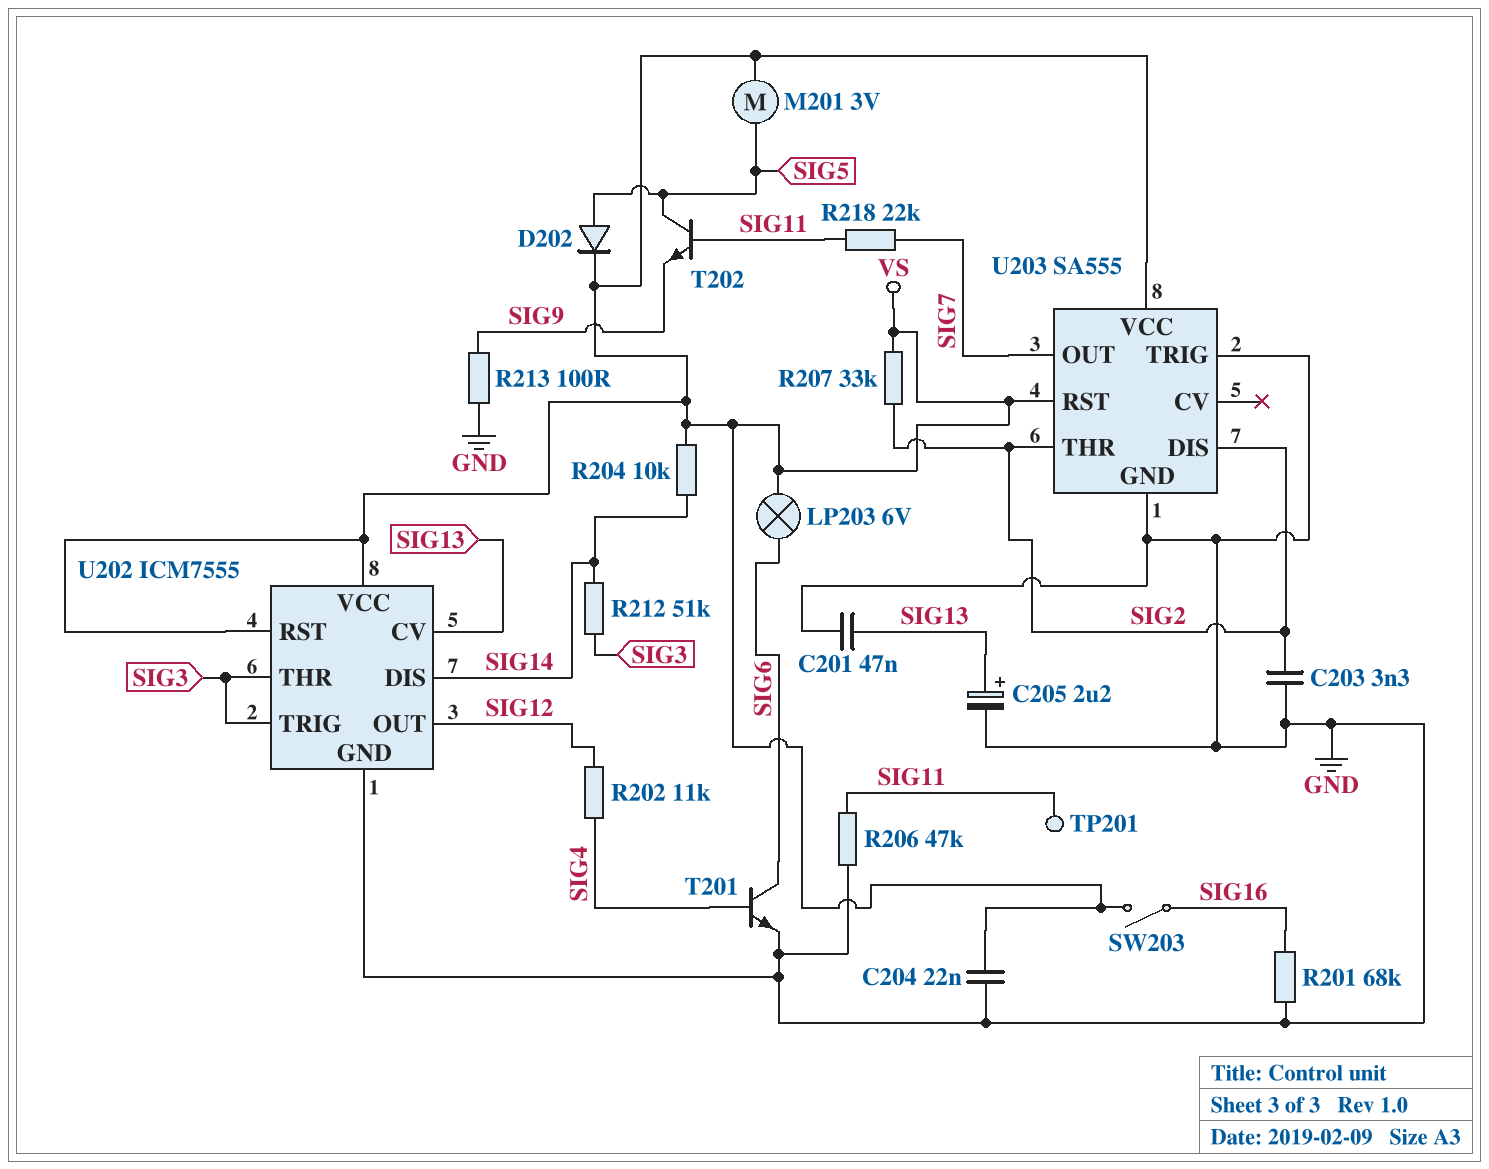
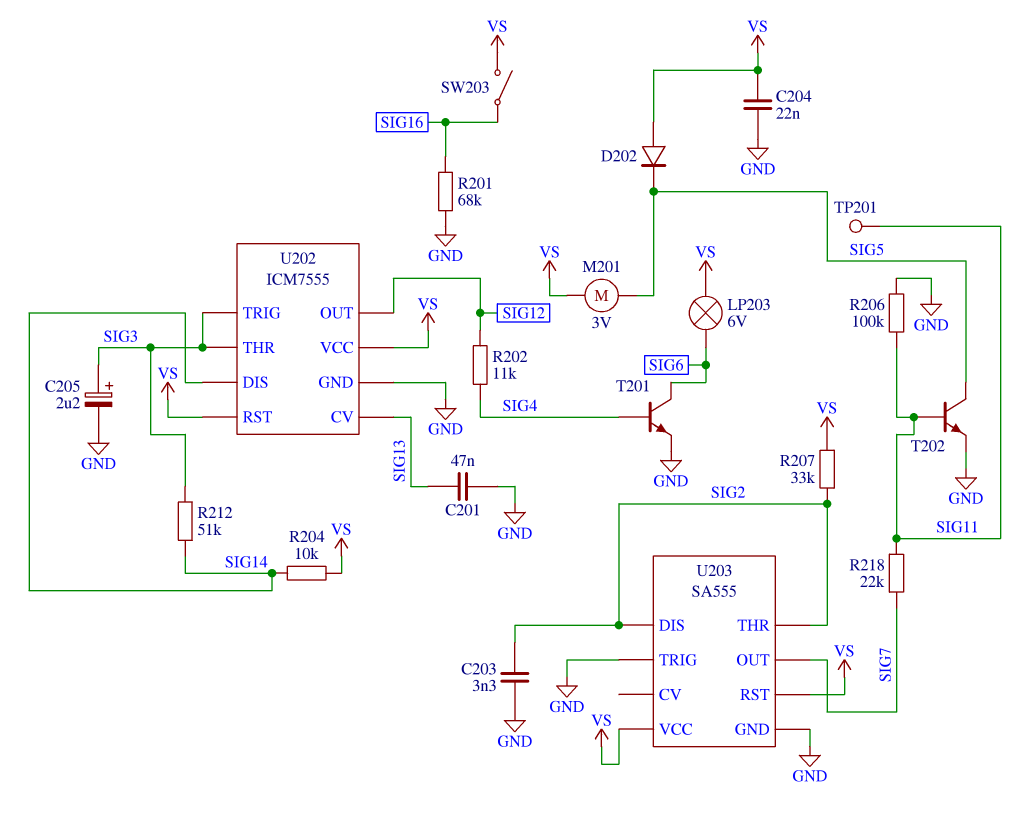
C205: 2.2uF (plus SIG13, minus GND) -> 2.2uF (plus SIG3, minus GND)
D202: diode (A SIG5, K VS) -> diode (A VS, K SIG5)
R206: 47k (GND, SIG11) -> 100k (GND, SIG11)
R213: 100 (GND, SIG9) -> none
T202: NPN (B SIG11, C SIG5, E SIG9) -> NPN (B SIG11, C SIG5, E GND)

